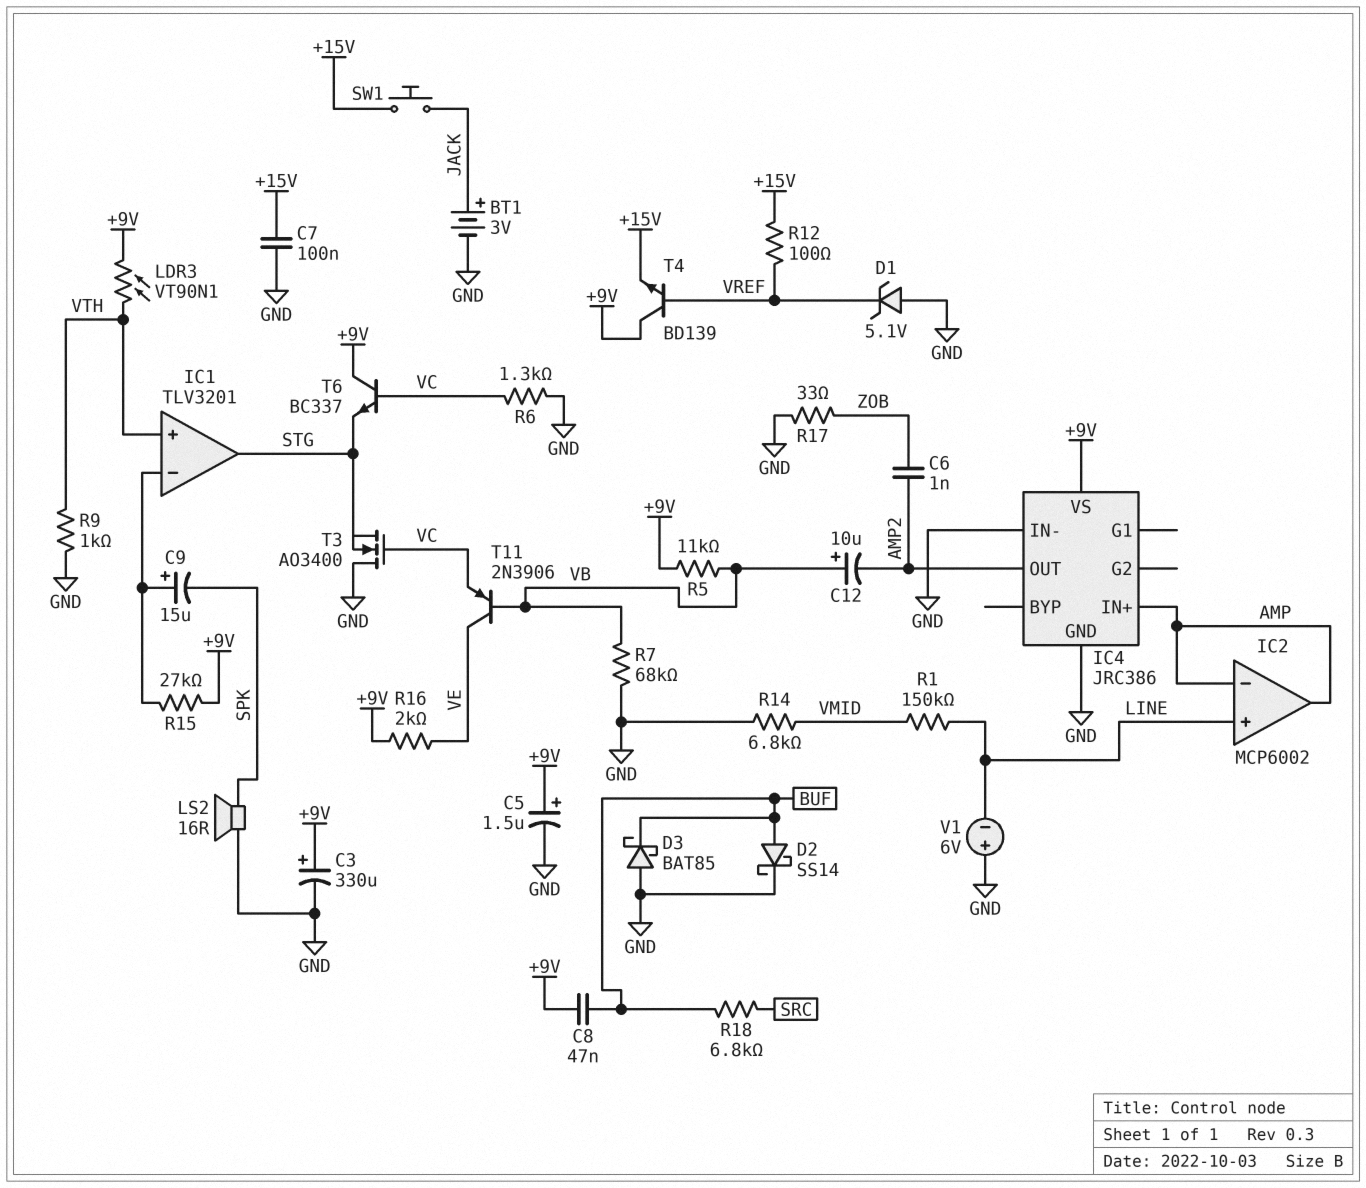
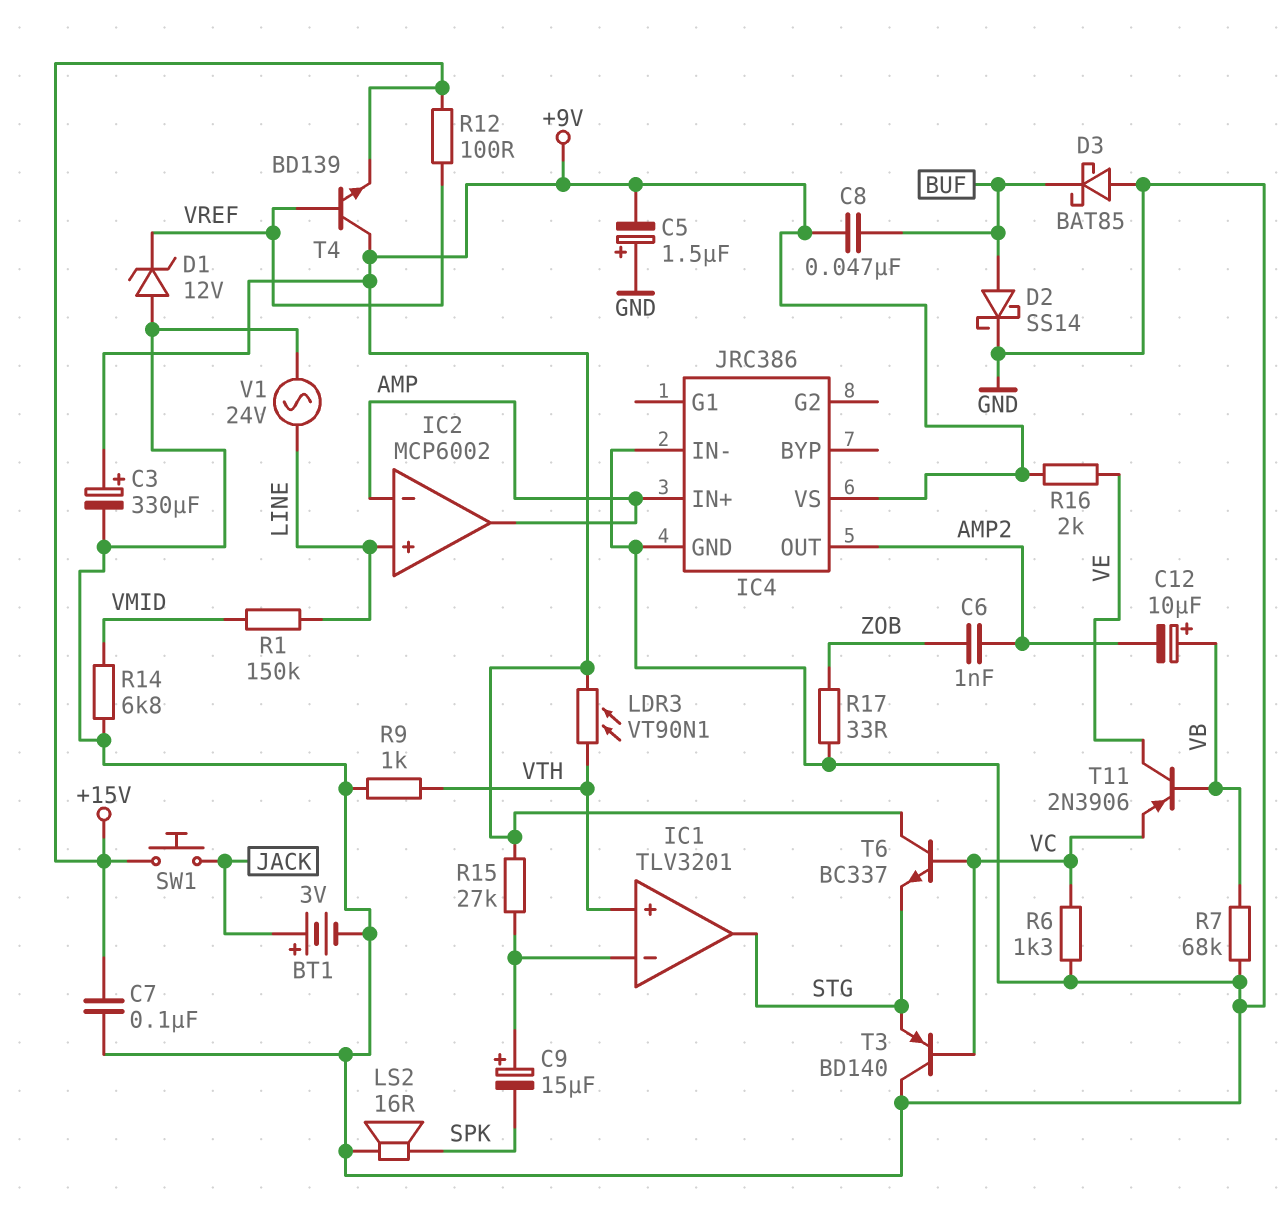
C5: 1.5uF (plus +9V, minus GND) -> 1.5uF (plus GND, minus +9V)
D1: zener 5.1V (A GND, K VREF) -> zener 12V (A GND, K VREF)
R5: 11k (+9V, VB) -> none
R18: 6.8k (BUF, SRC) -> none
T3: NMOS AO3400 (G VC, D GND, S STG) -> PNP BD140 (B VC, C GND, E STG)
V1: 6V (plus GND, minus LINE) -> AC 24V (GND, LINE)

